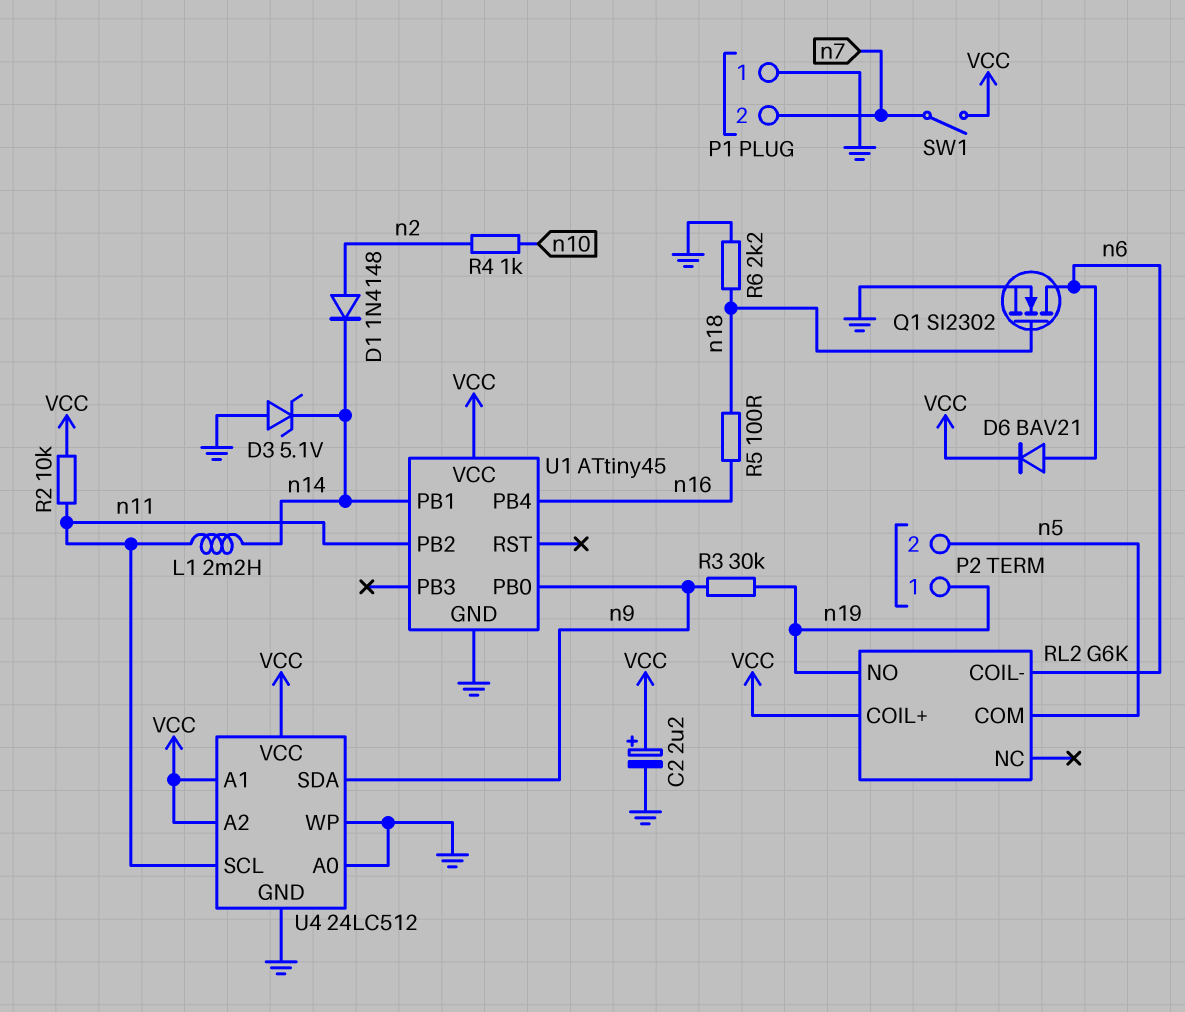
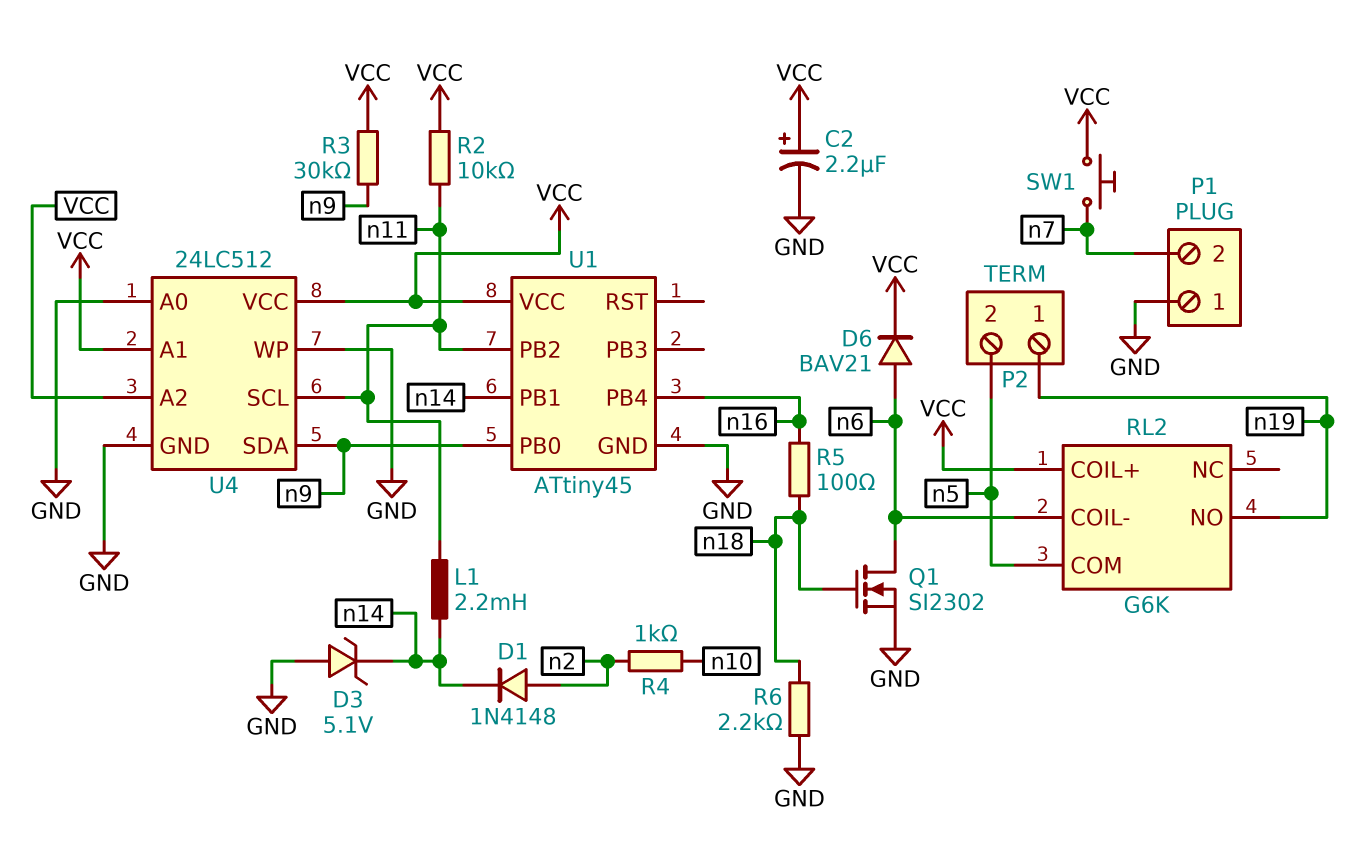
R3: 30k (n9, n19) -> 30k (VCC, n9)
SW1: switch (VCC, n7) -> button (VCC, n7)

